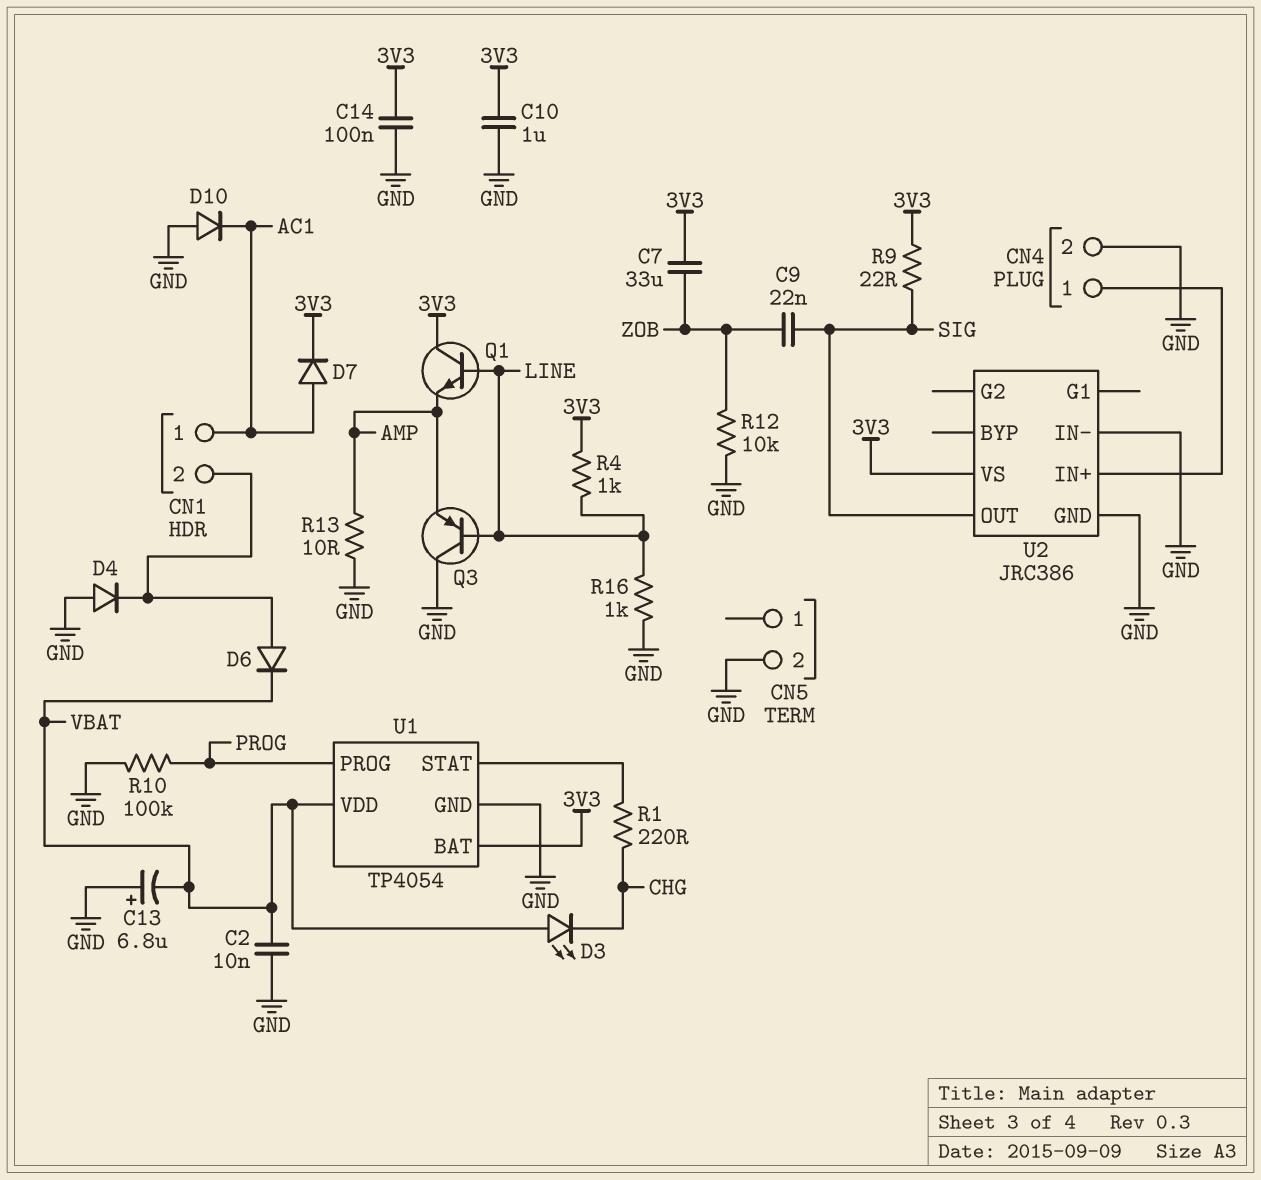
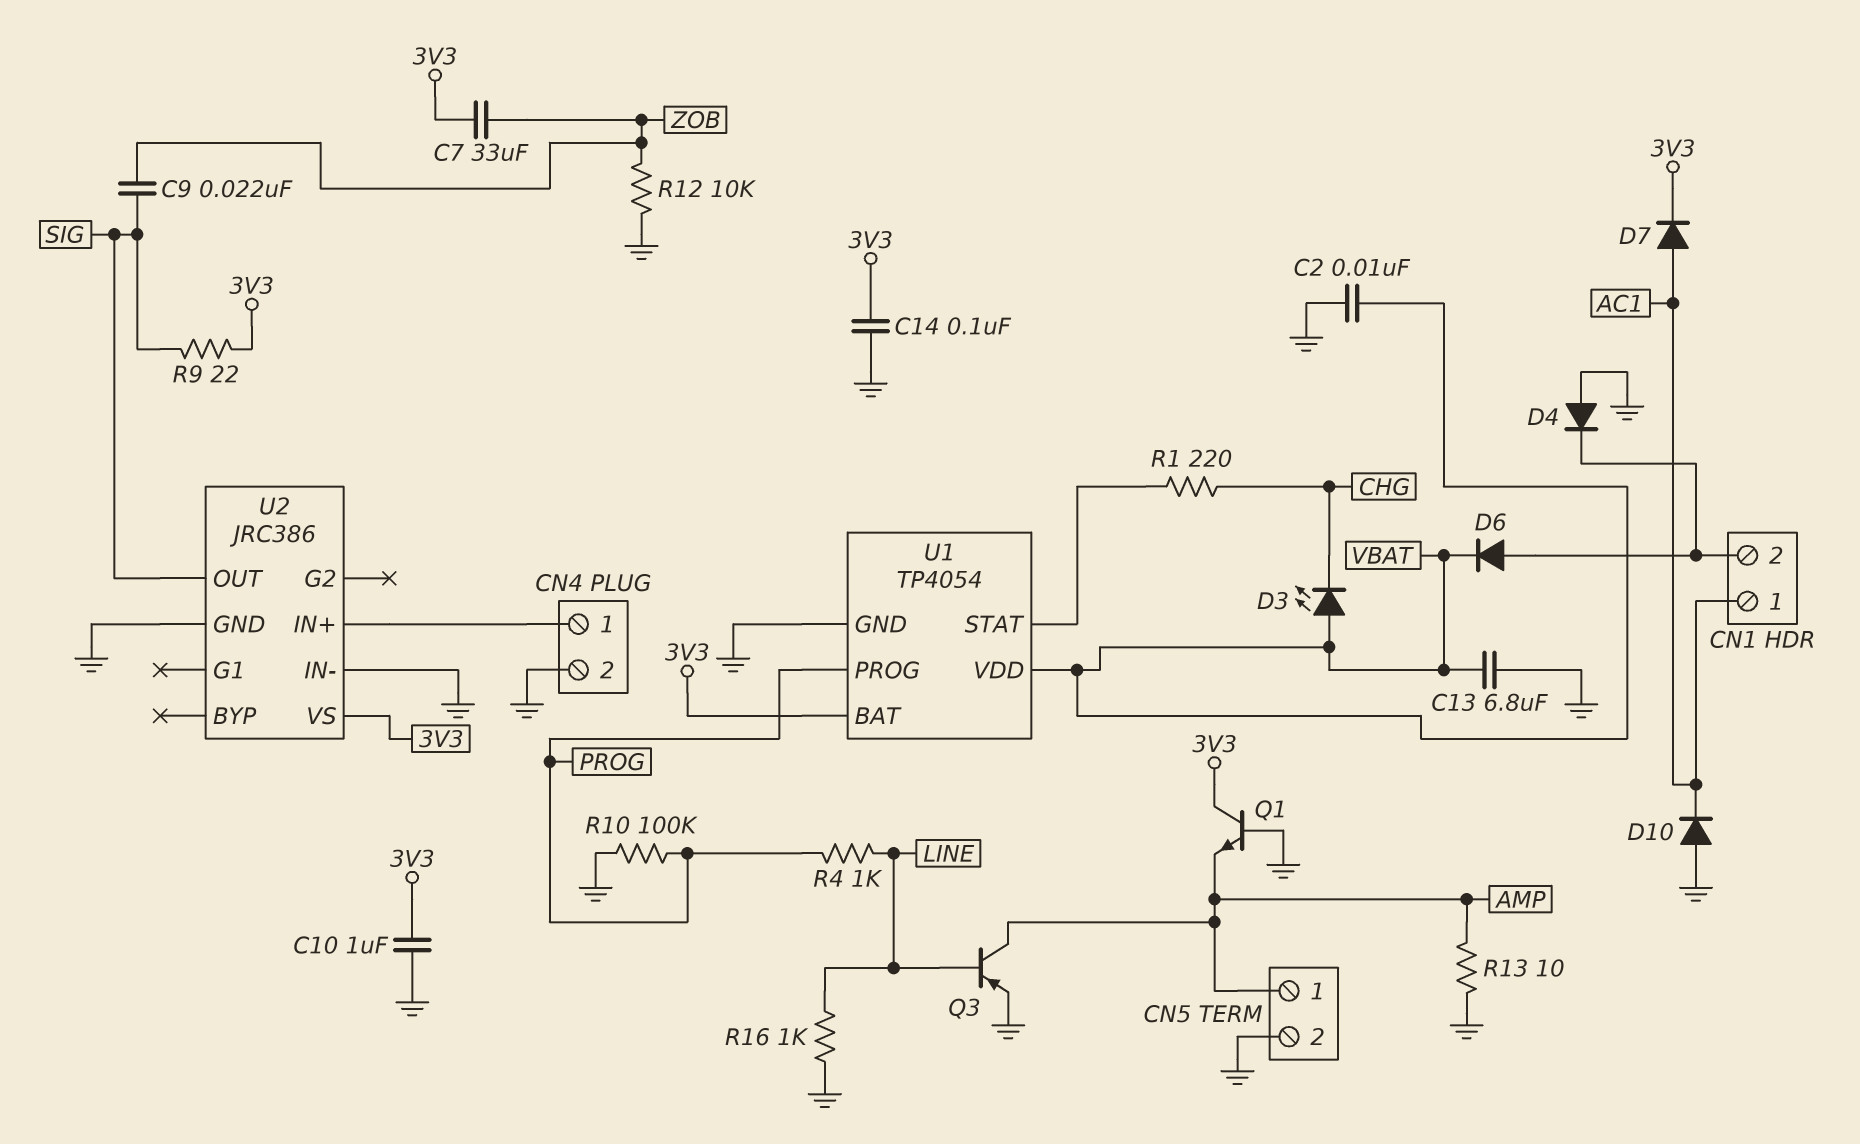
C13: 6.8uF (plus GND, minus VBAT) -> 6.8uF (GND, VBAT)
CN5 pin 1: none -> AMP
Q1: NPN (B LINE, C 3V3, E AMP) -> NPN (B GND, C 3V3, E AMP)
Q3: PNP (B LINE, C GND, E AMP) -> PNP (B LINE, C AMP, E GND)
R4: 1k (3V3, LINE) -> 1k (LINE, PROG)

